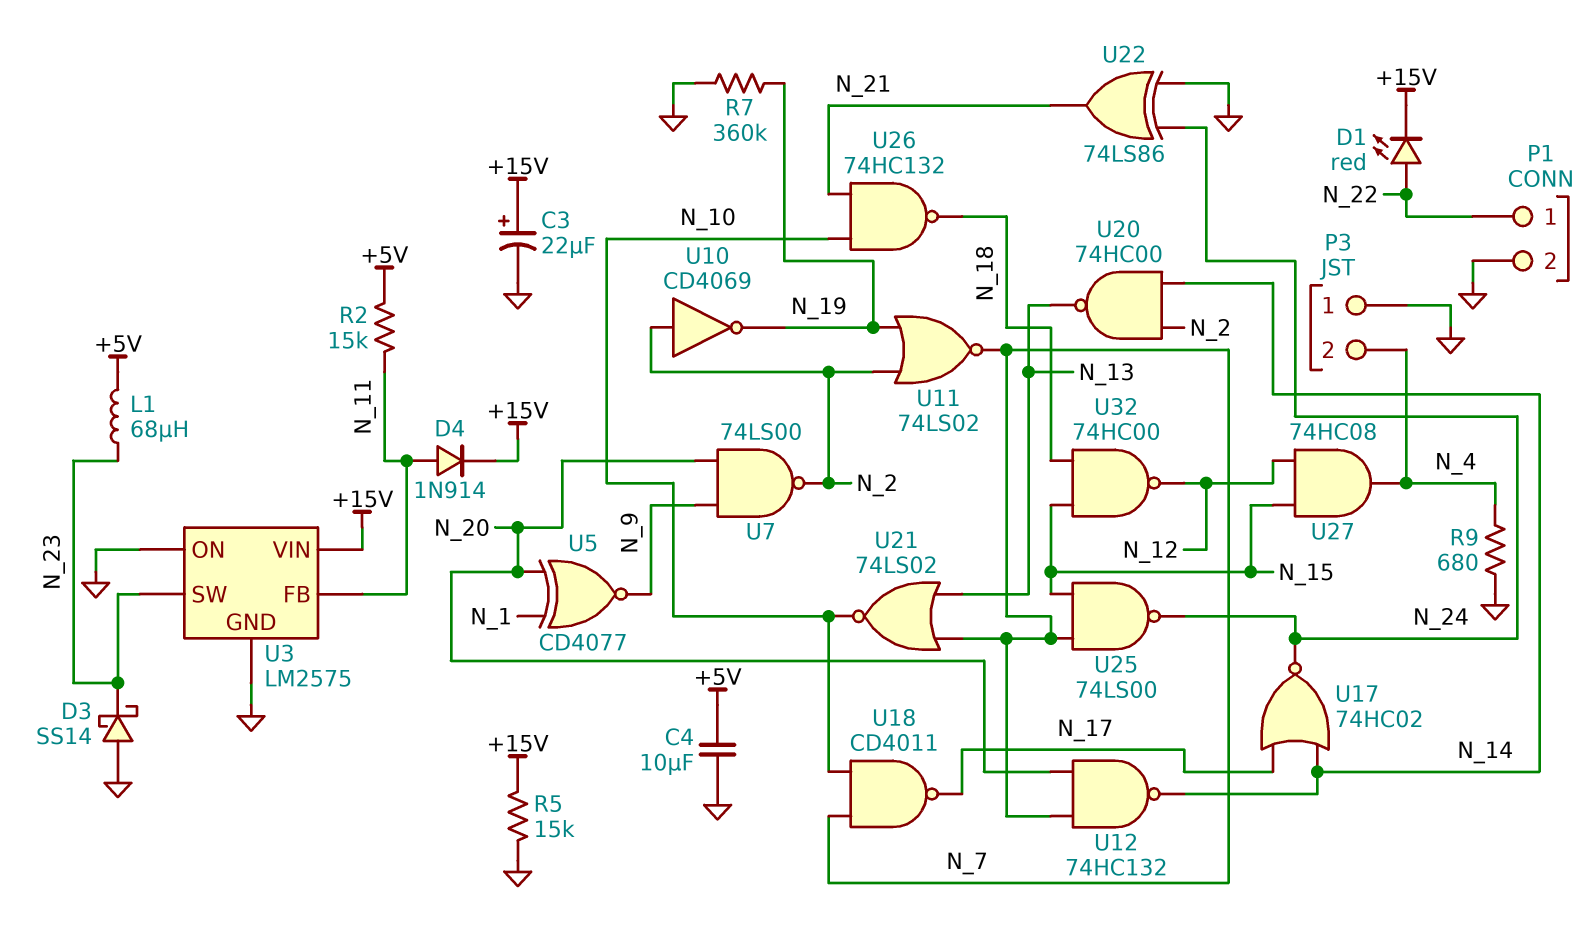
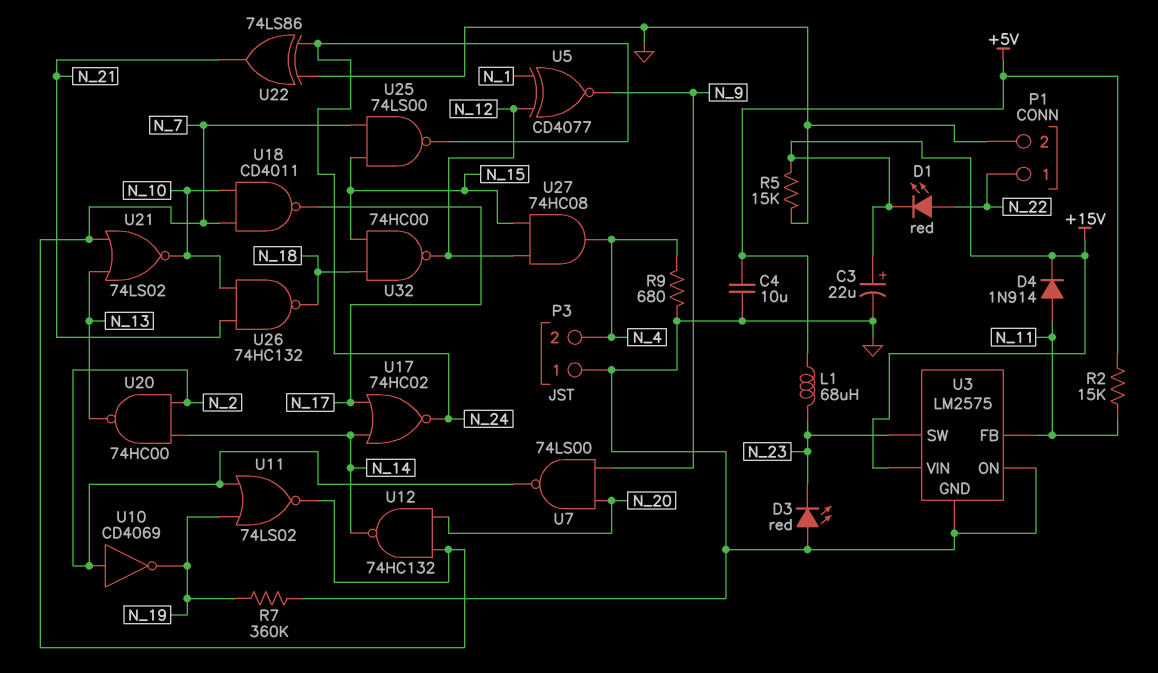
D3: schottky SS14 (A GND, K N_23) -> LED red (A GND, K N_23)
U5: XNOR CD4077 (in N_1, in N_20, out N_9) -> XNOR CD4077 (in N_1, in N_12, out N_9)

